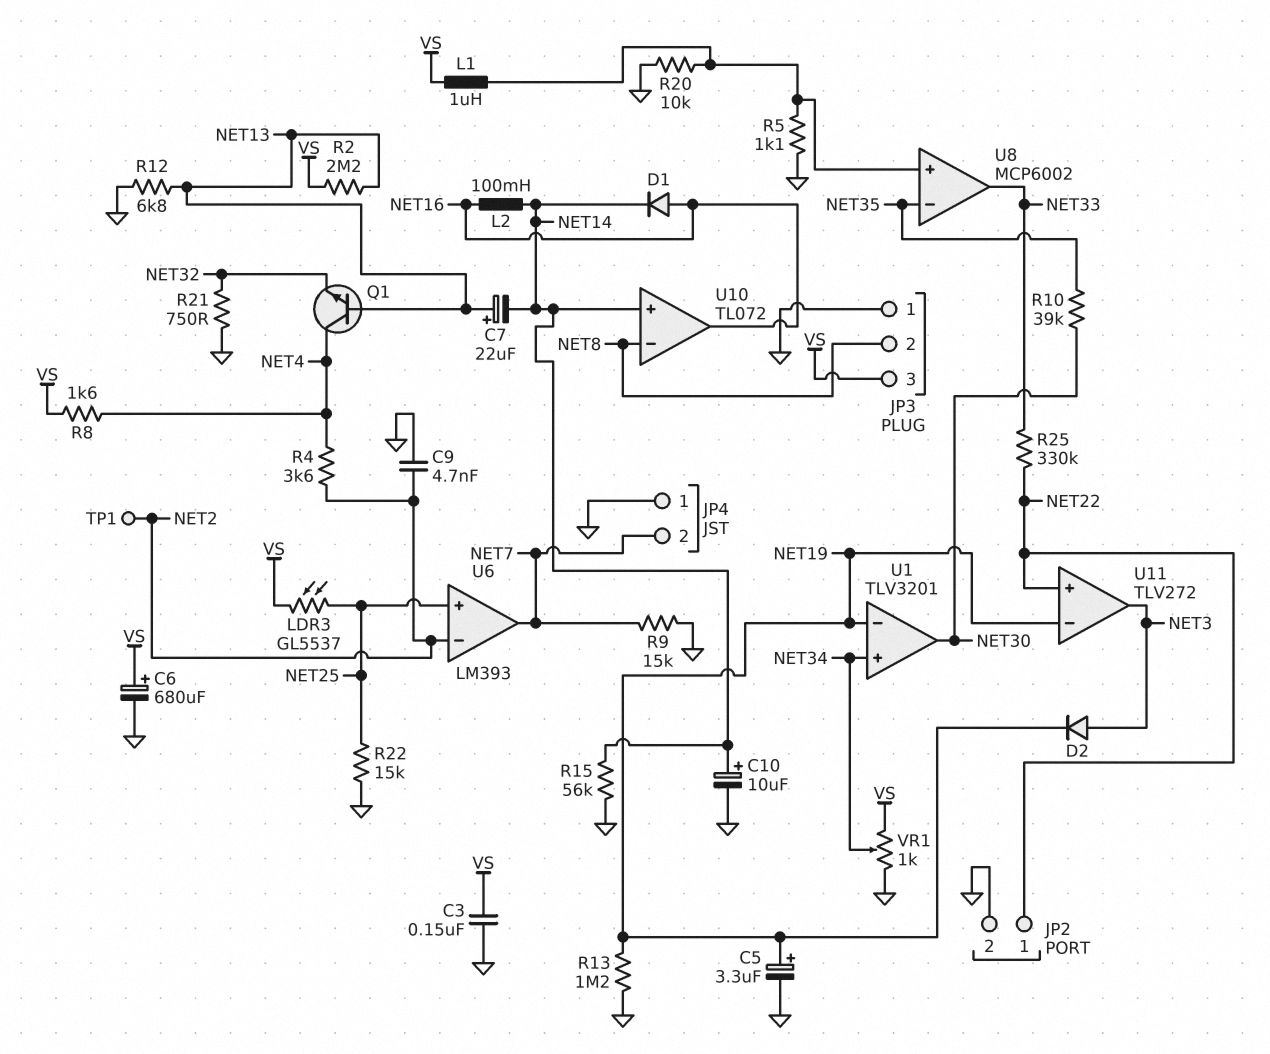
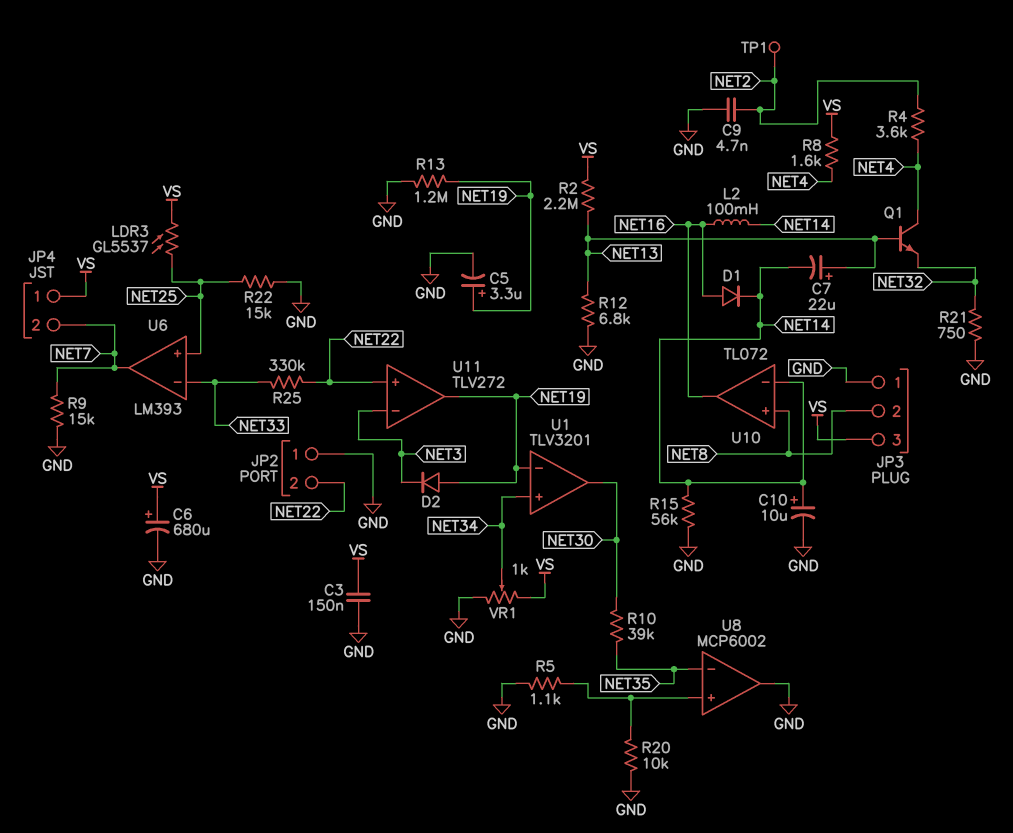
D2: diode (A NET3, K NET19) -> diode (A NET19, K NET3)
JP2 pin 1: NET22 -> GND
JP2 pin 2: GND -> NET22
JP4 pin 1: GND -> VS
L1: 1uH (U8/in+, VS) -> none
U6 pin in-: NET2 -> NET33
U8 pin out: NET33 -> GND
U10 pin in+: NET14 -> NET8
U10 pin in-: NET8 -> NET14
U11 pin in-: NET19 -> NET3
U11 pin out: NET3 -> NET19

